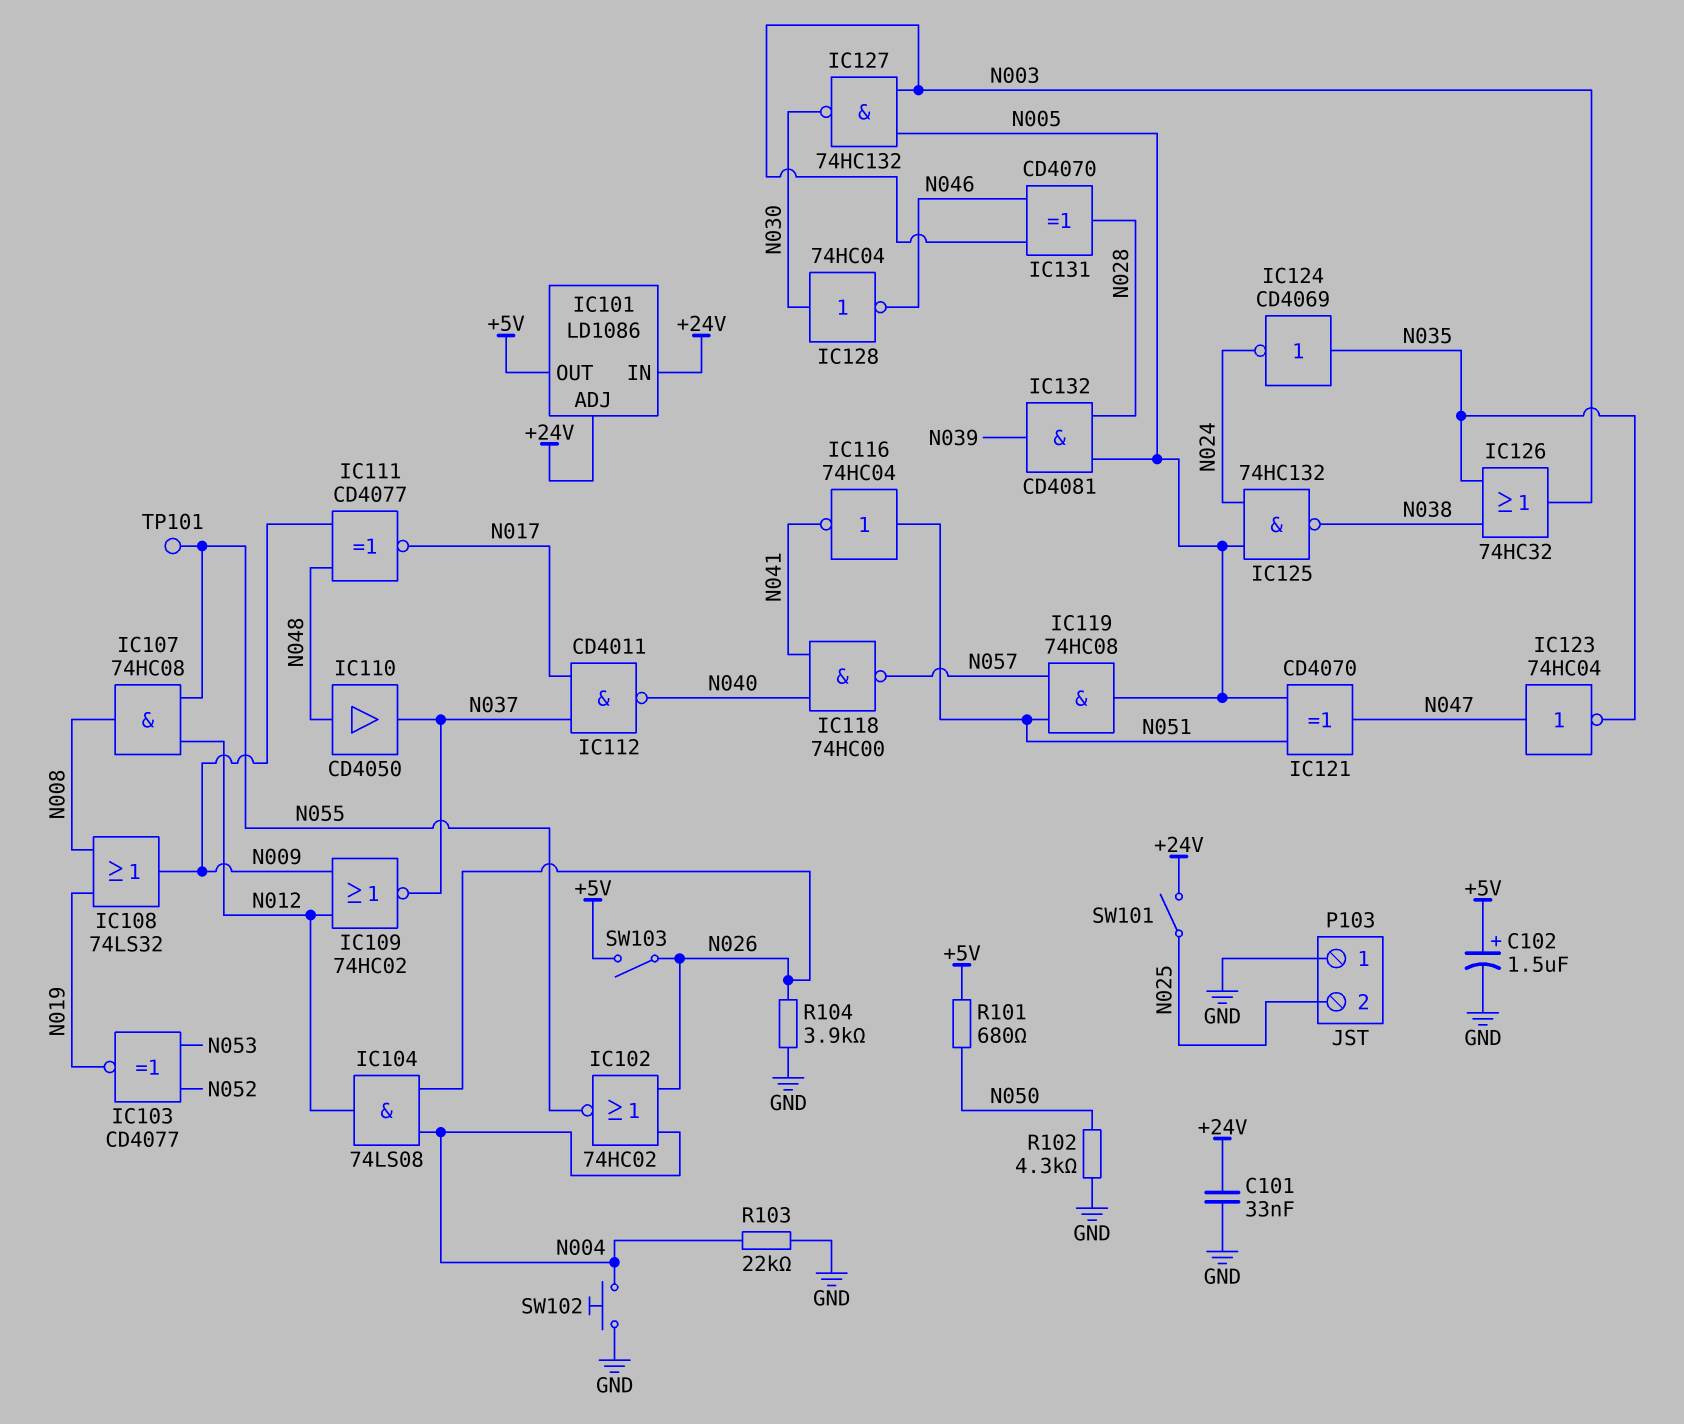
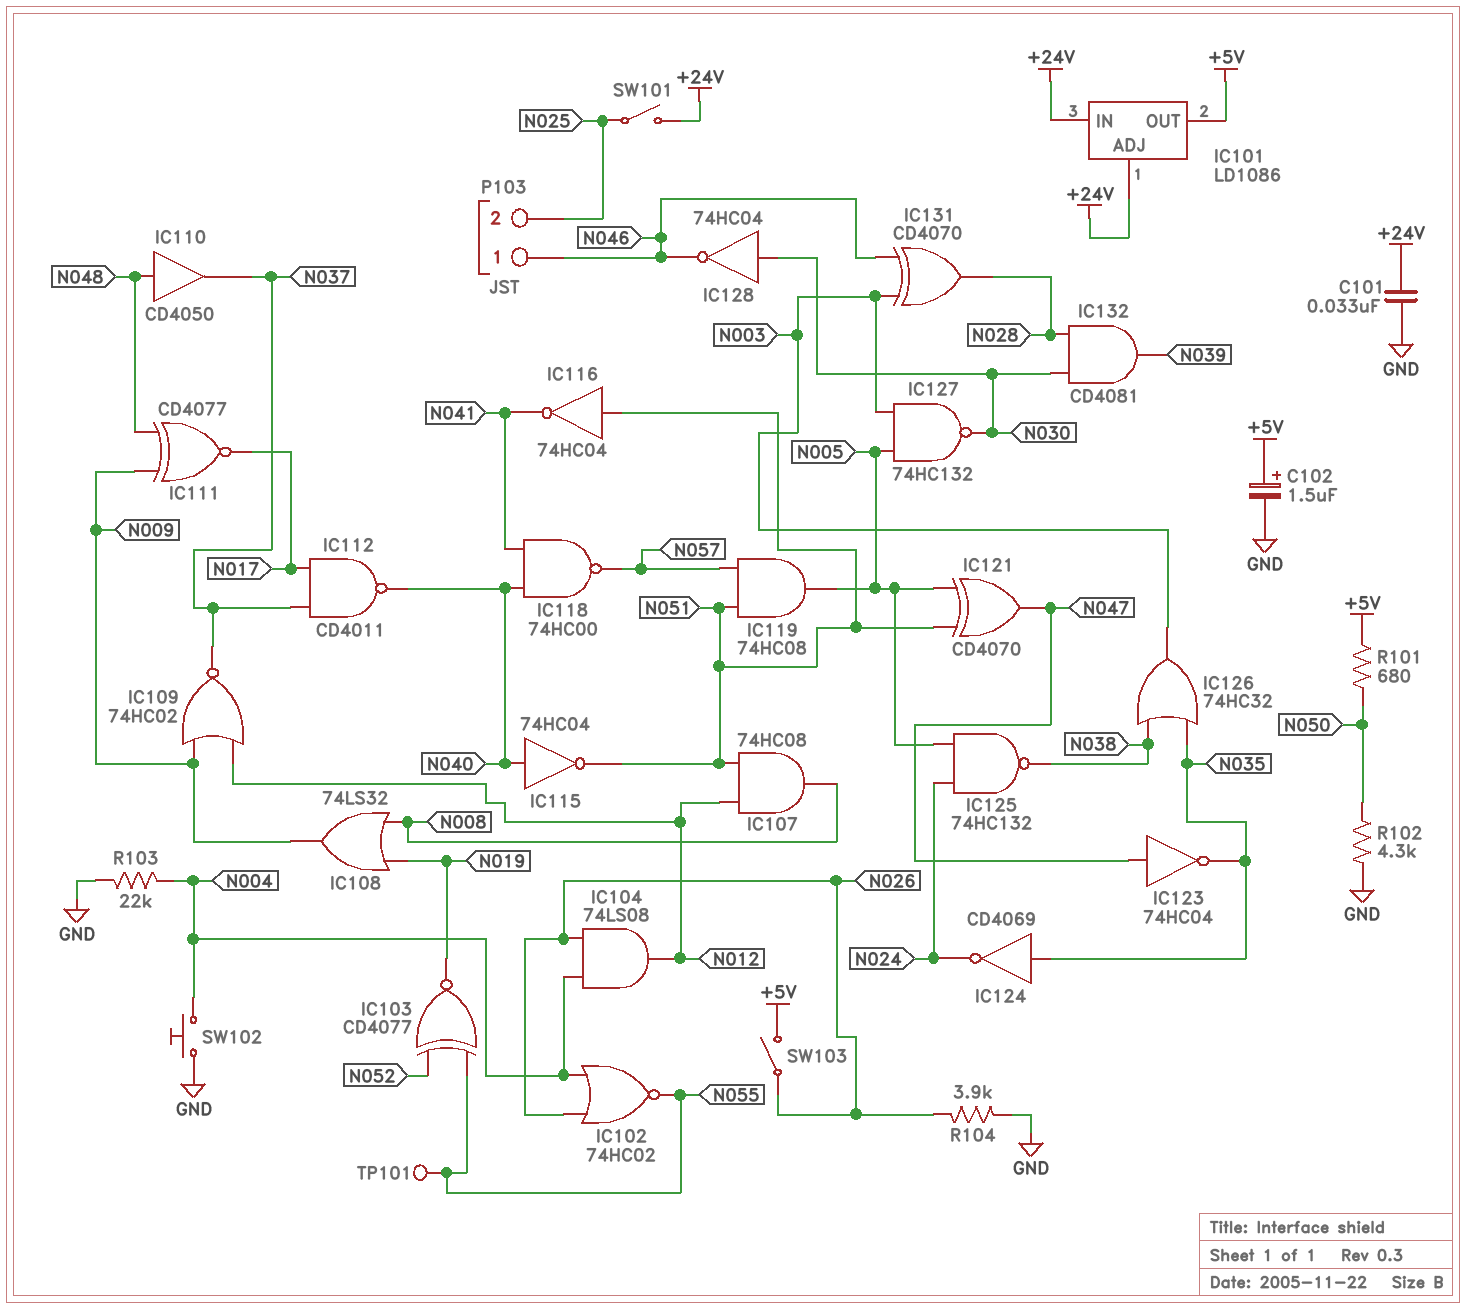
IC103: XNOR CD4077 (in N052, in N053, out N019) -> XNOR CD4077 (in N052, in N055, out N019)
IC107: AND 74HC08 (in N012, in N055, out N008) -> AND 74HC08 (in N012, in N051, out N008)
IC115: none -> NOT 74HC04 (in N040, out N051)
IC132: AND CD4081 (in N005, in N028, out N039) -> AND CD4081 (in N028, in N030, out N039)
P103 pin 1: GND -> N046

